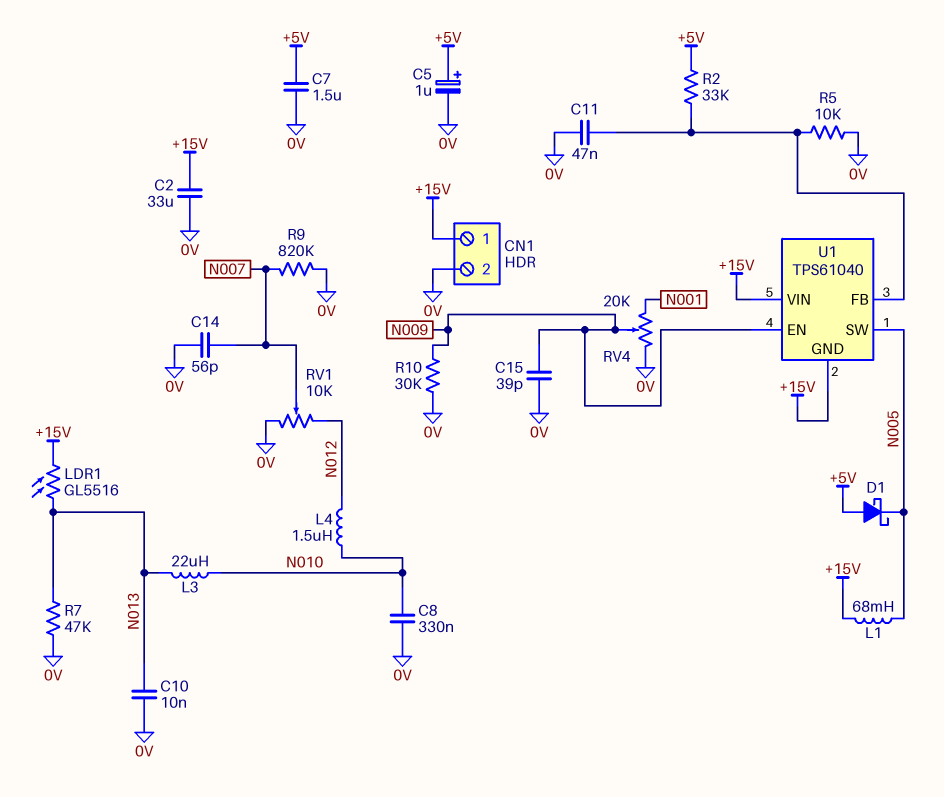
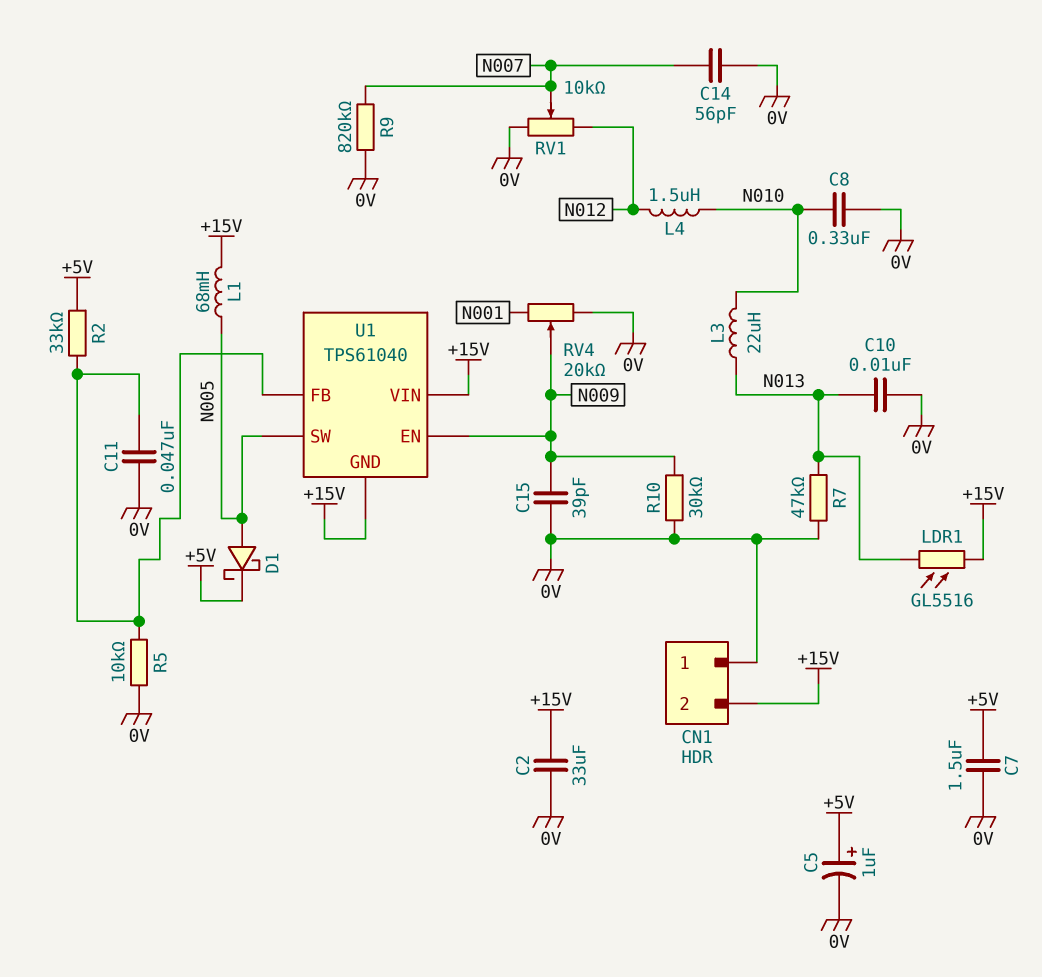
CN1 pin 1: +15V -> 0V
CN1 pin 2: 0V -> +15V
D1: schottky (A +5V, K N005) -> schottky (A N005, K +5V)

